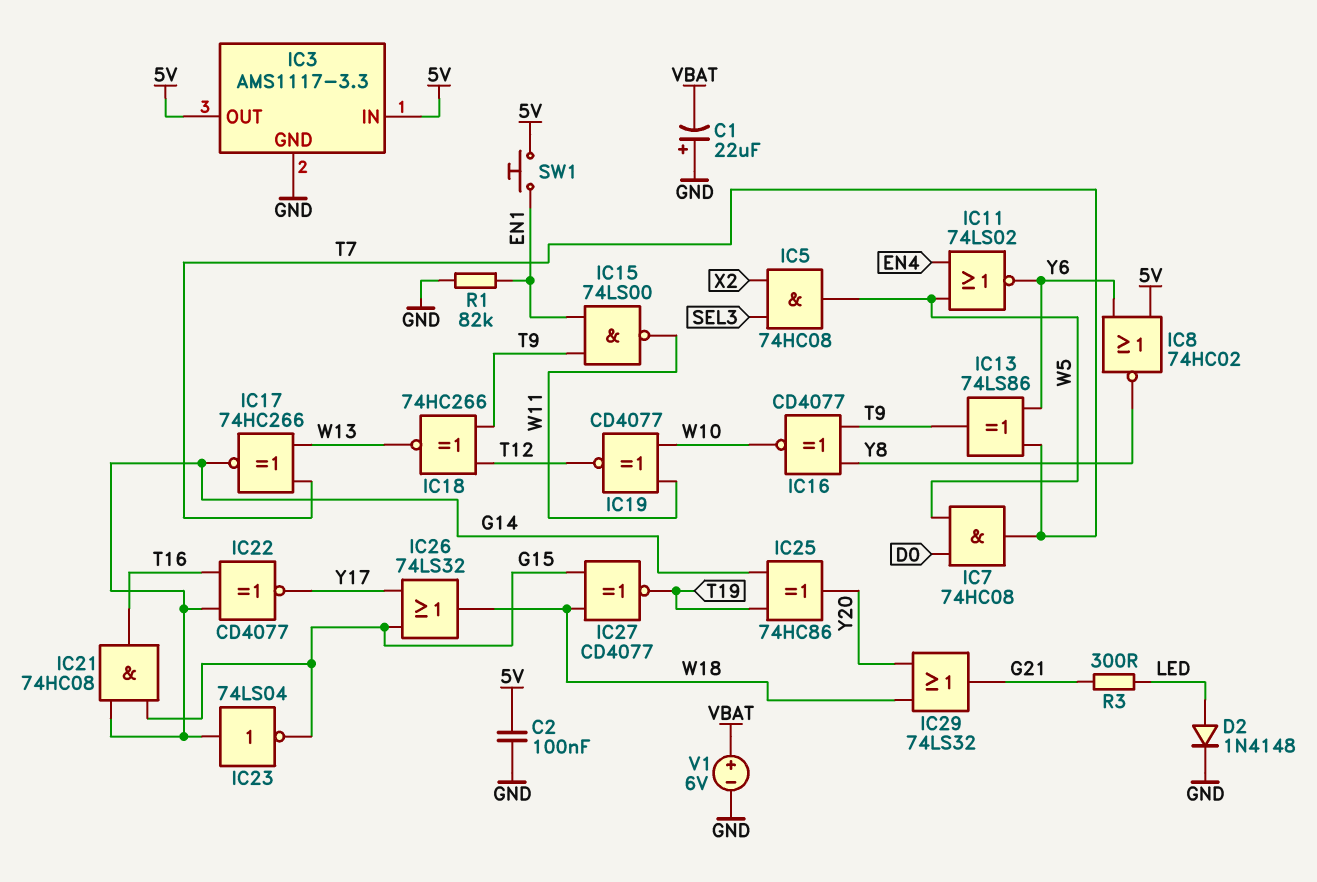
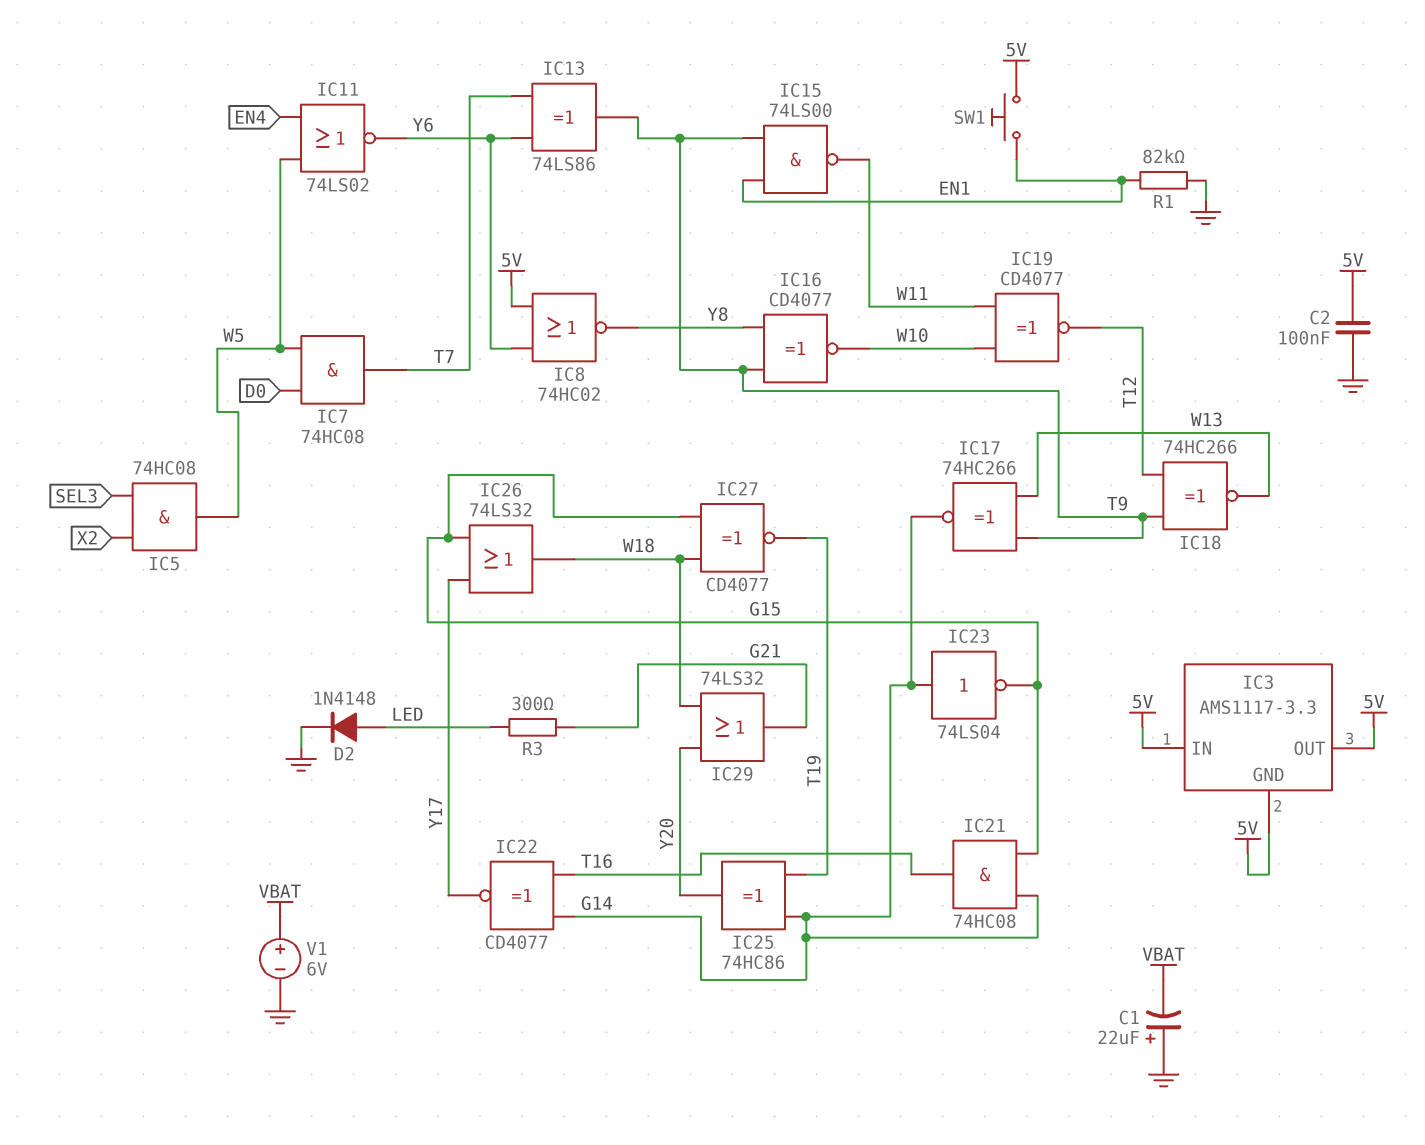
IC3 pin GND: GND -> 5V
IC17: XNOR 74HC266 (in T7, in W13, out G14) -> XNOR 74HC266 (in T9, in W13, out G14)

